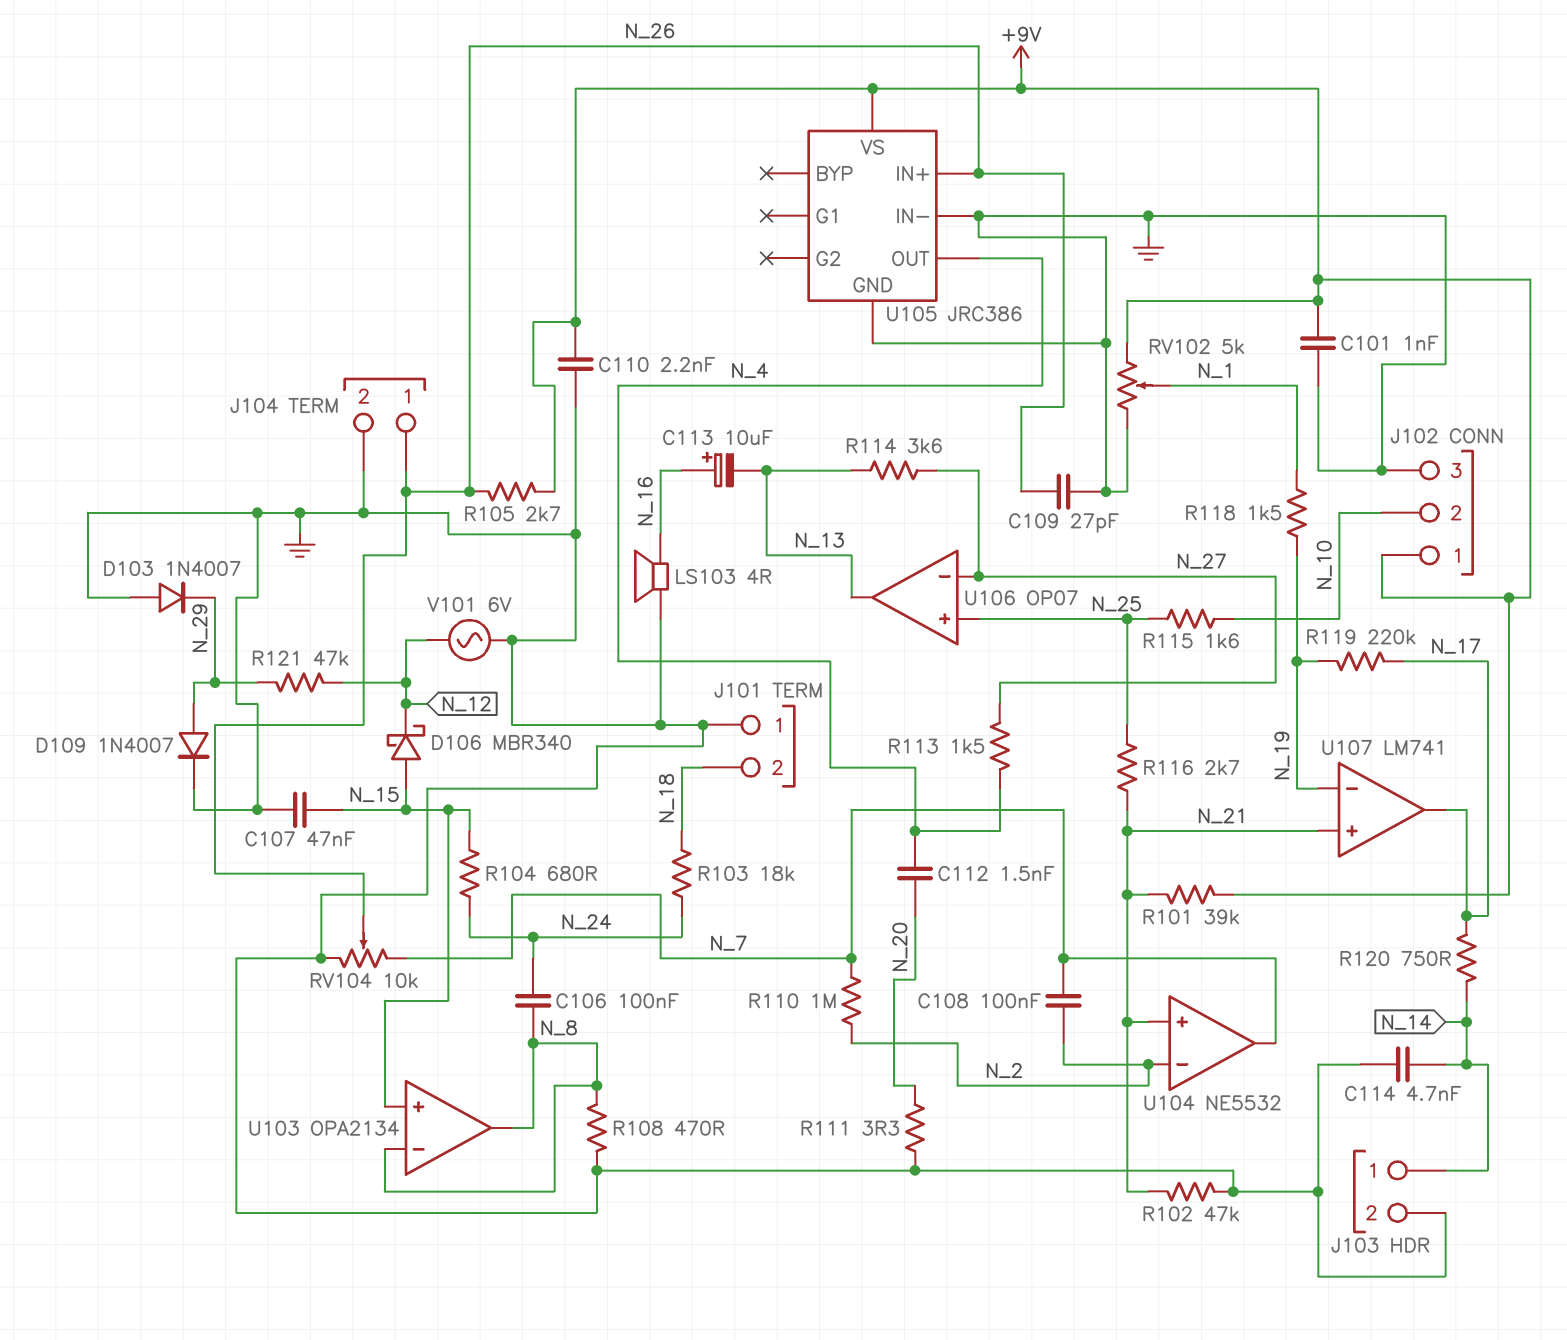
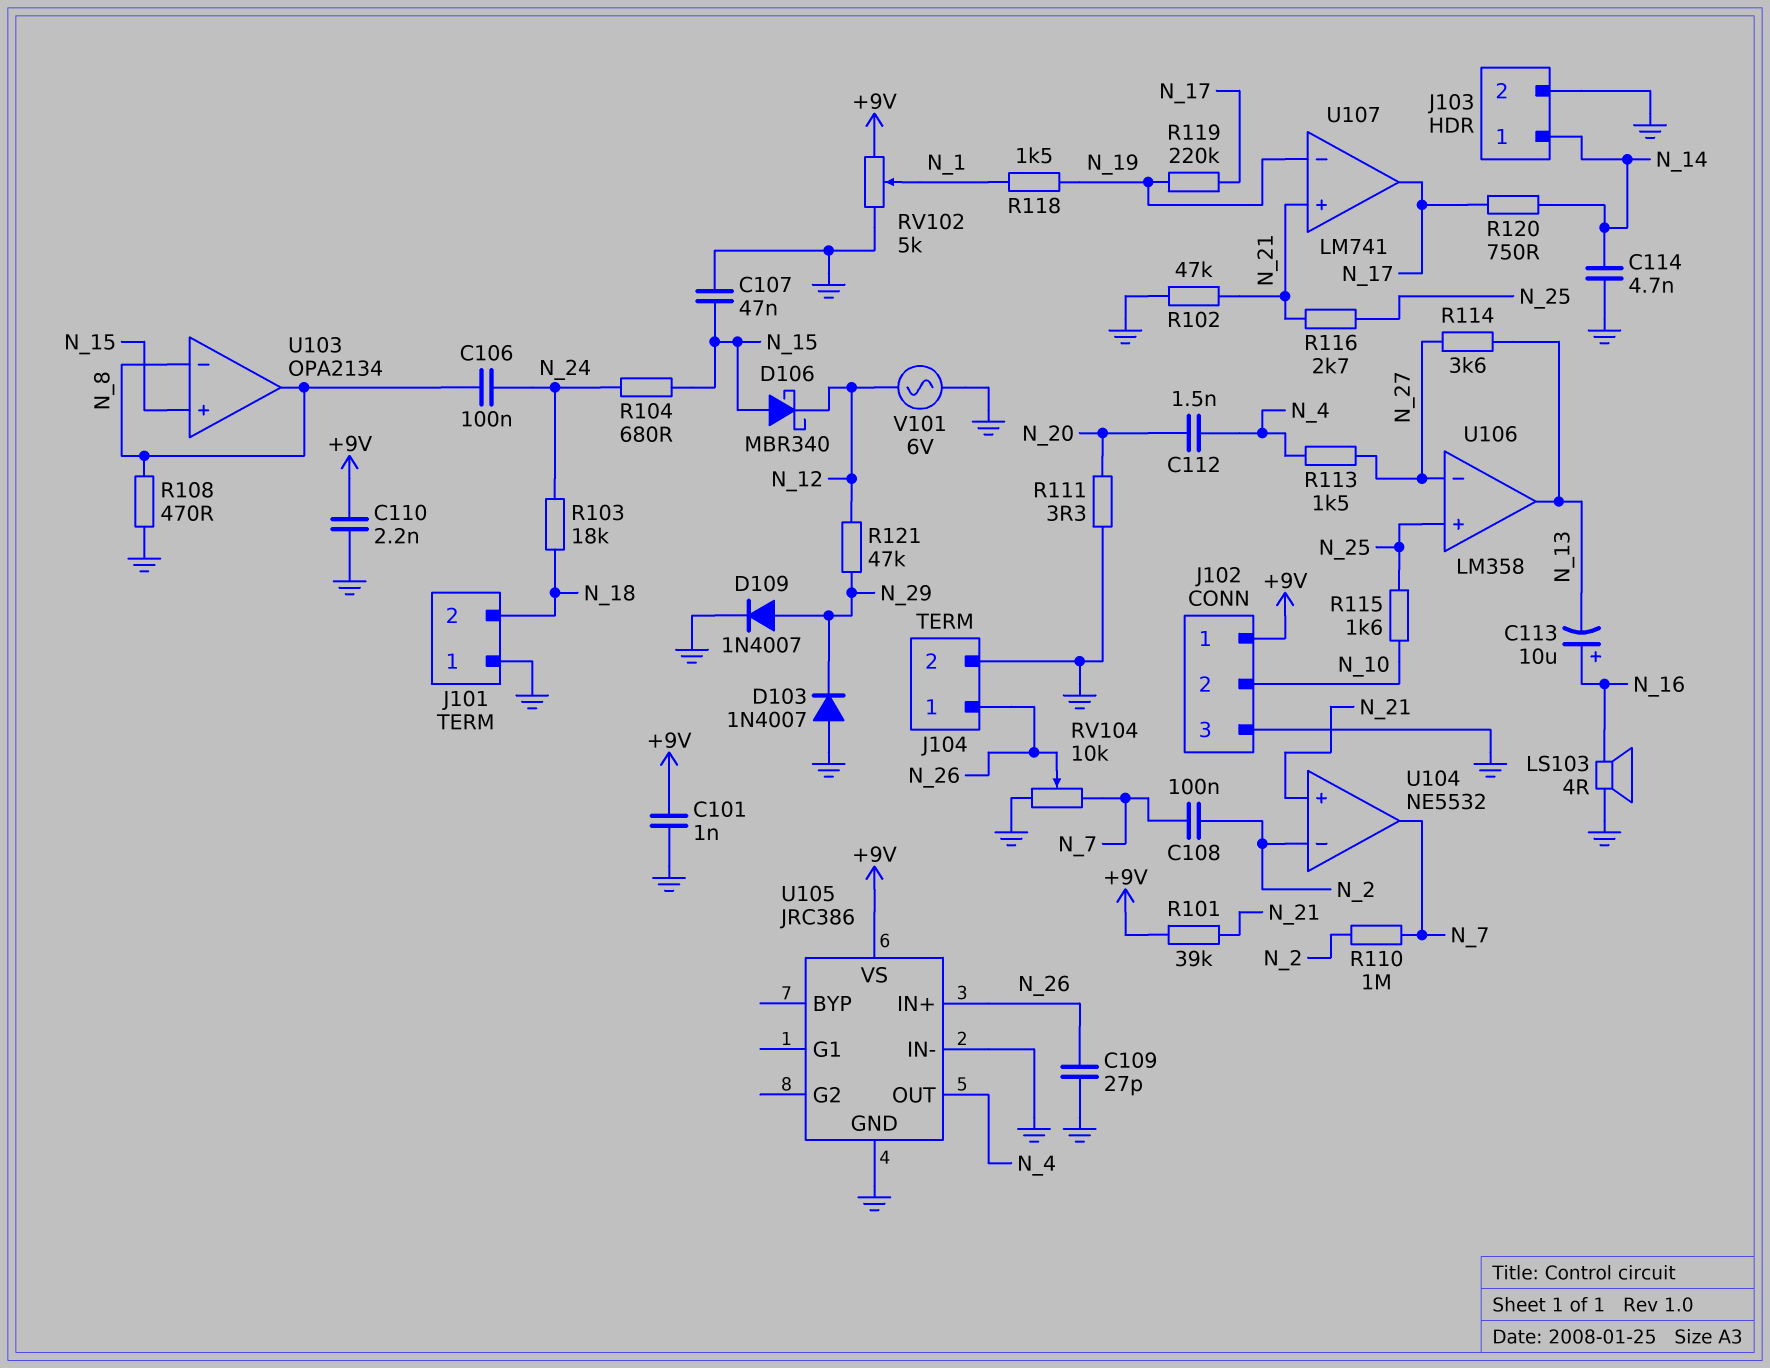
R105: 2.7k (+9V, N_26) -> none
U106: OP07 -> LM358

